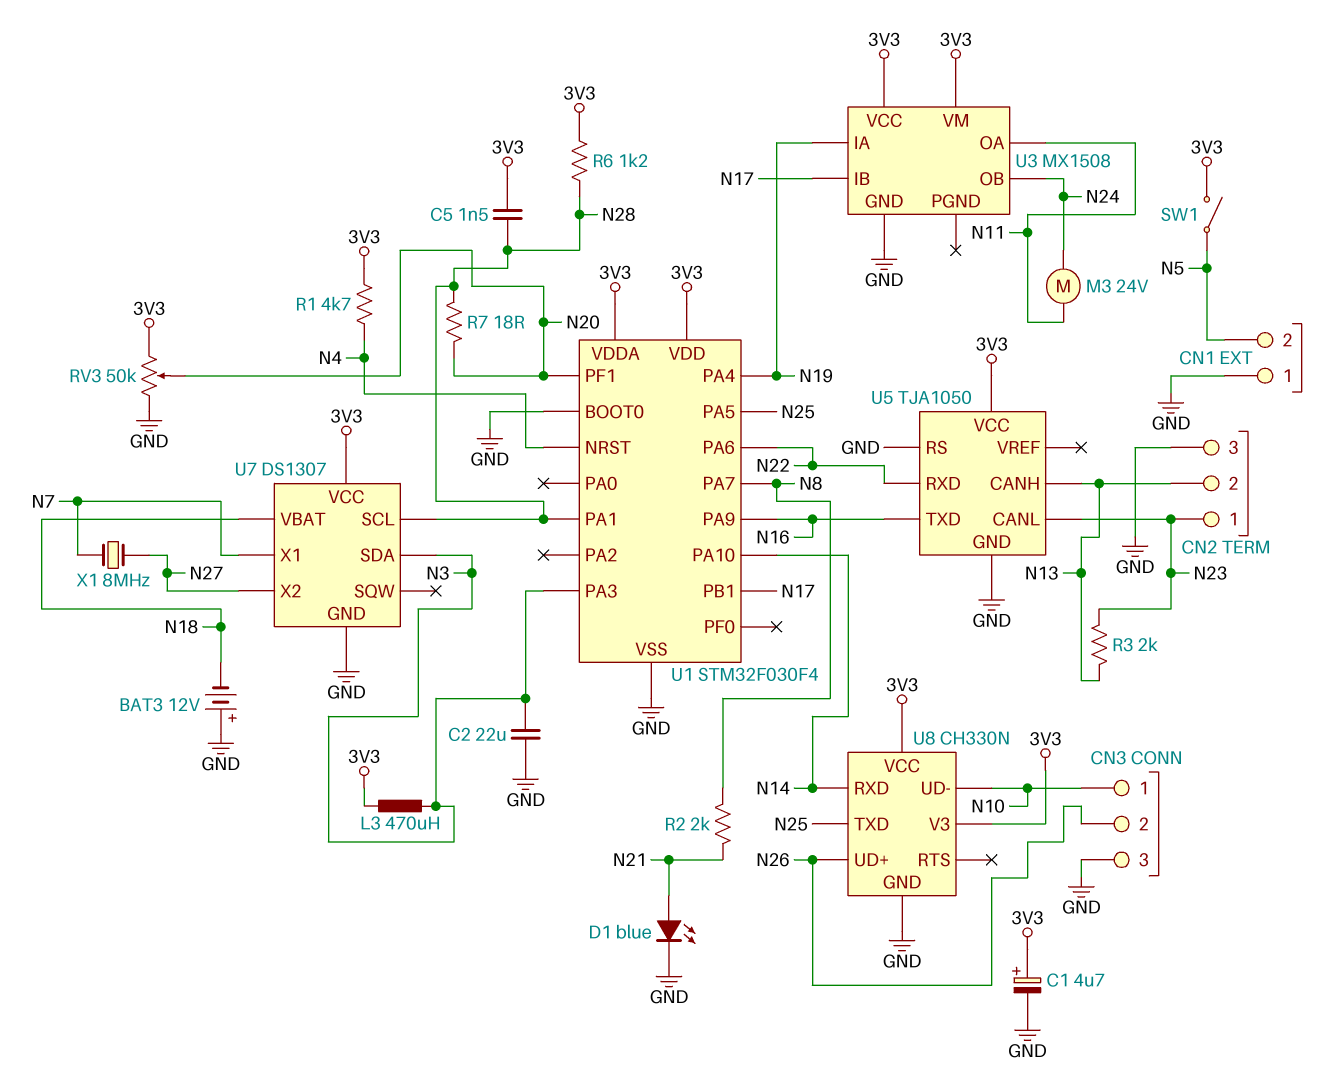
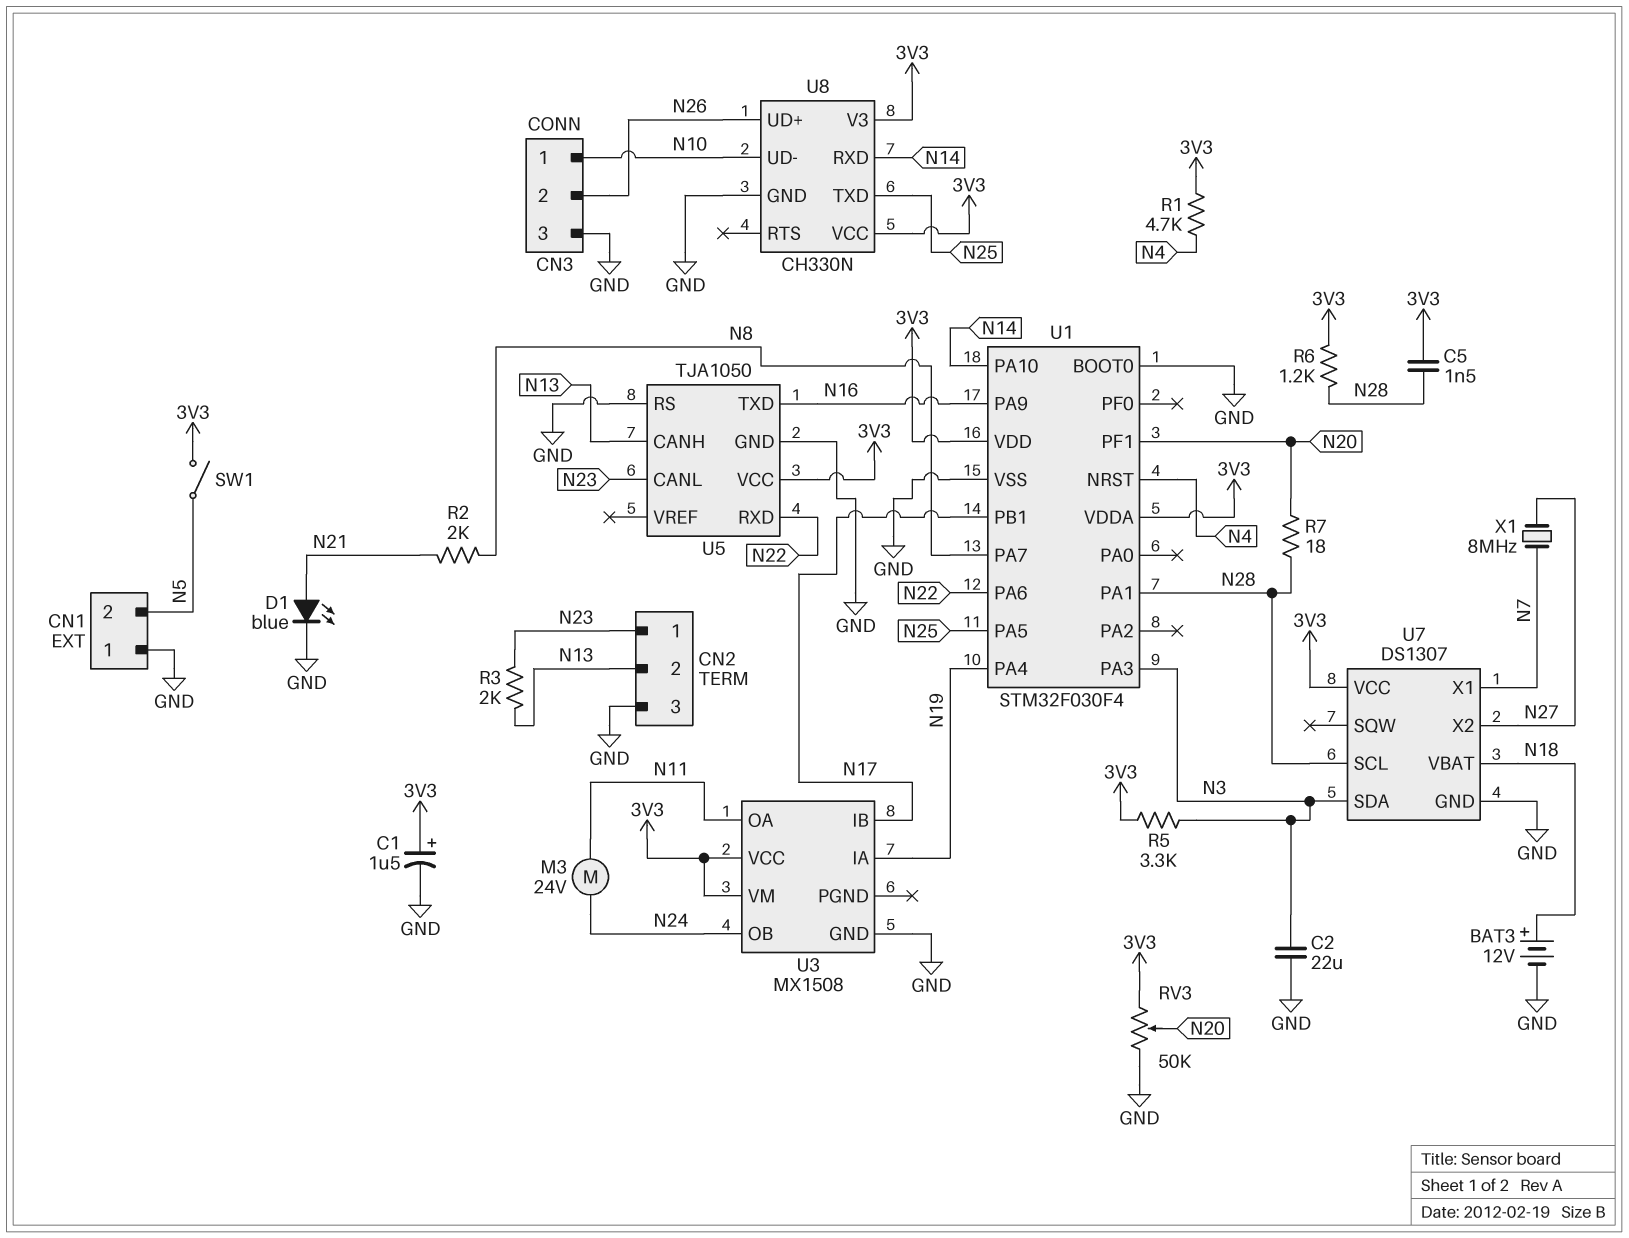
BAT3: 12V (plus GND, minus N18) -> 12V (plus N18, minus GND)
C1: 4.7uF (plus 3V3, minus GND) -> 1.5uF (plus 3V3, minus GND)
L3: 470uH (3V3, N3) -> none
R5: none -> 3.3k (3V3, N3)

